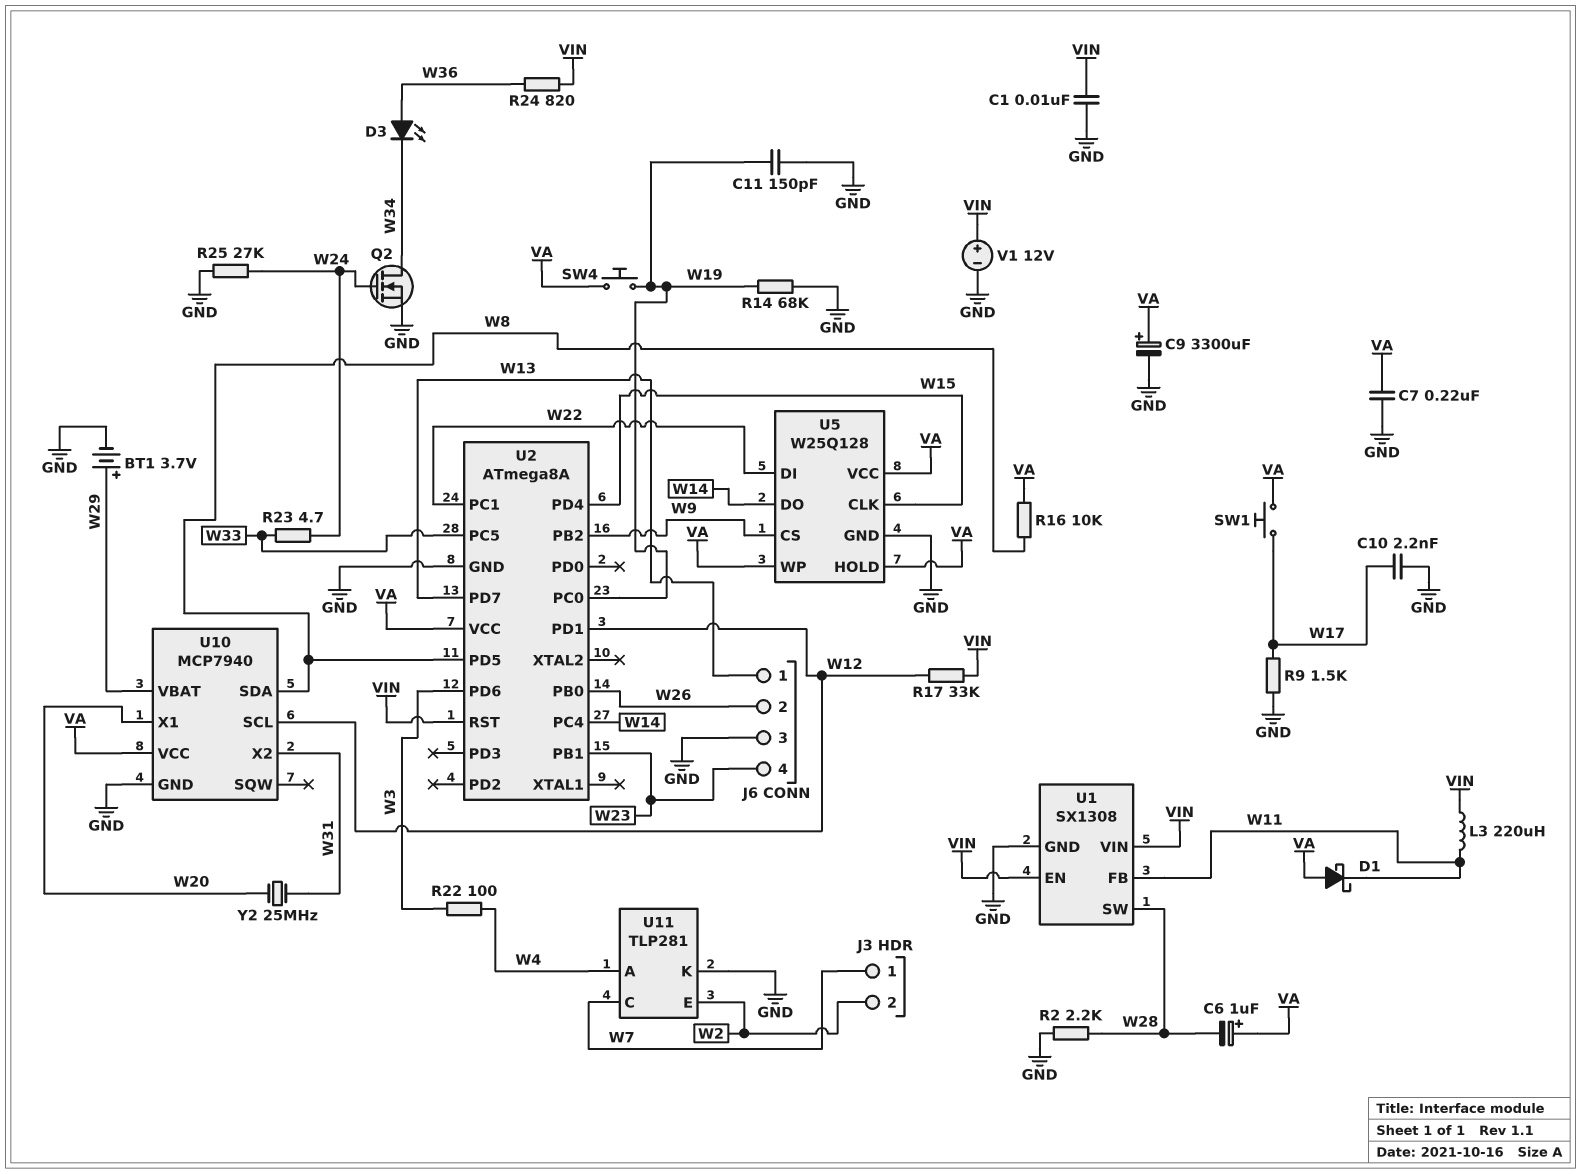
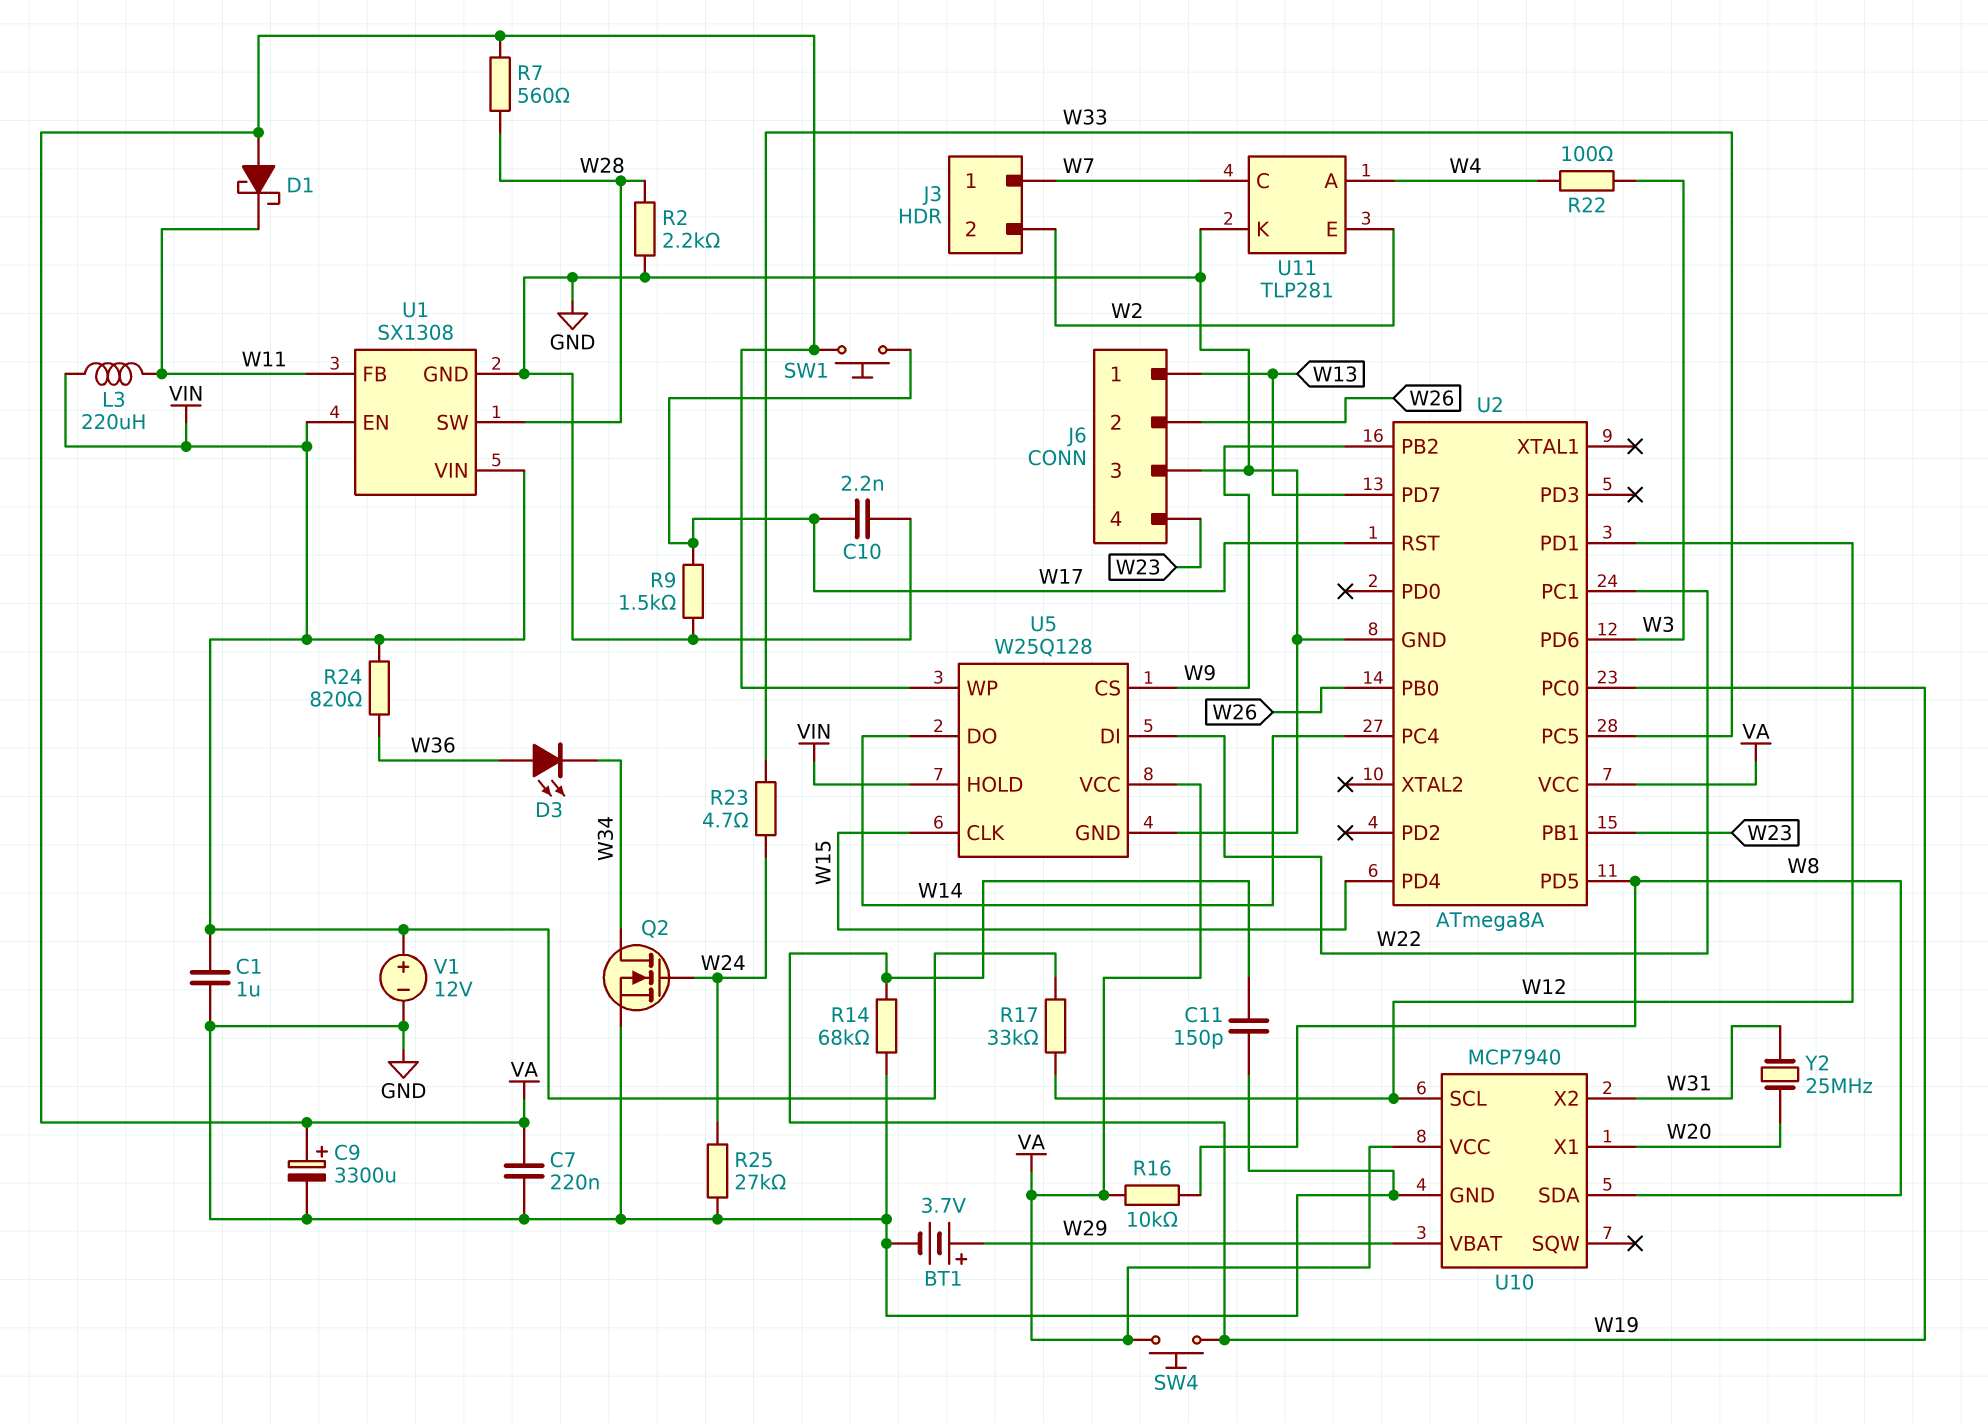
C1: 10nF (GND, VIN) -> 1uF (GND, VIN)
C6: 1uF (plus VA, minus W28) -> none
R7: none -> 560 (VA, W28)
U2 pin RST: VIN -> W17
U5 pin HOLD: VA -> VIN

